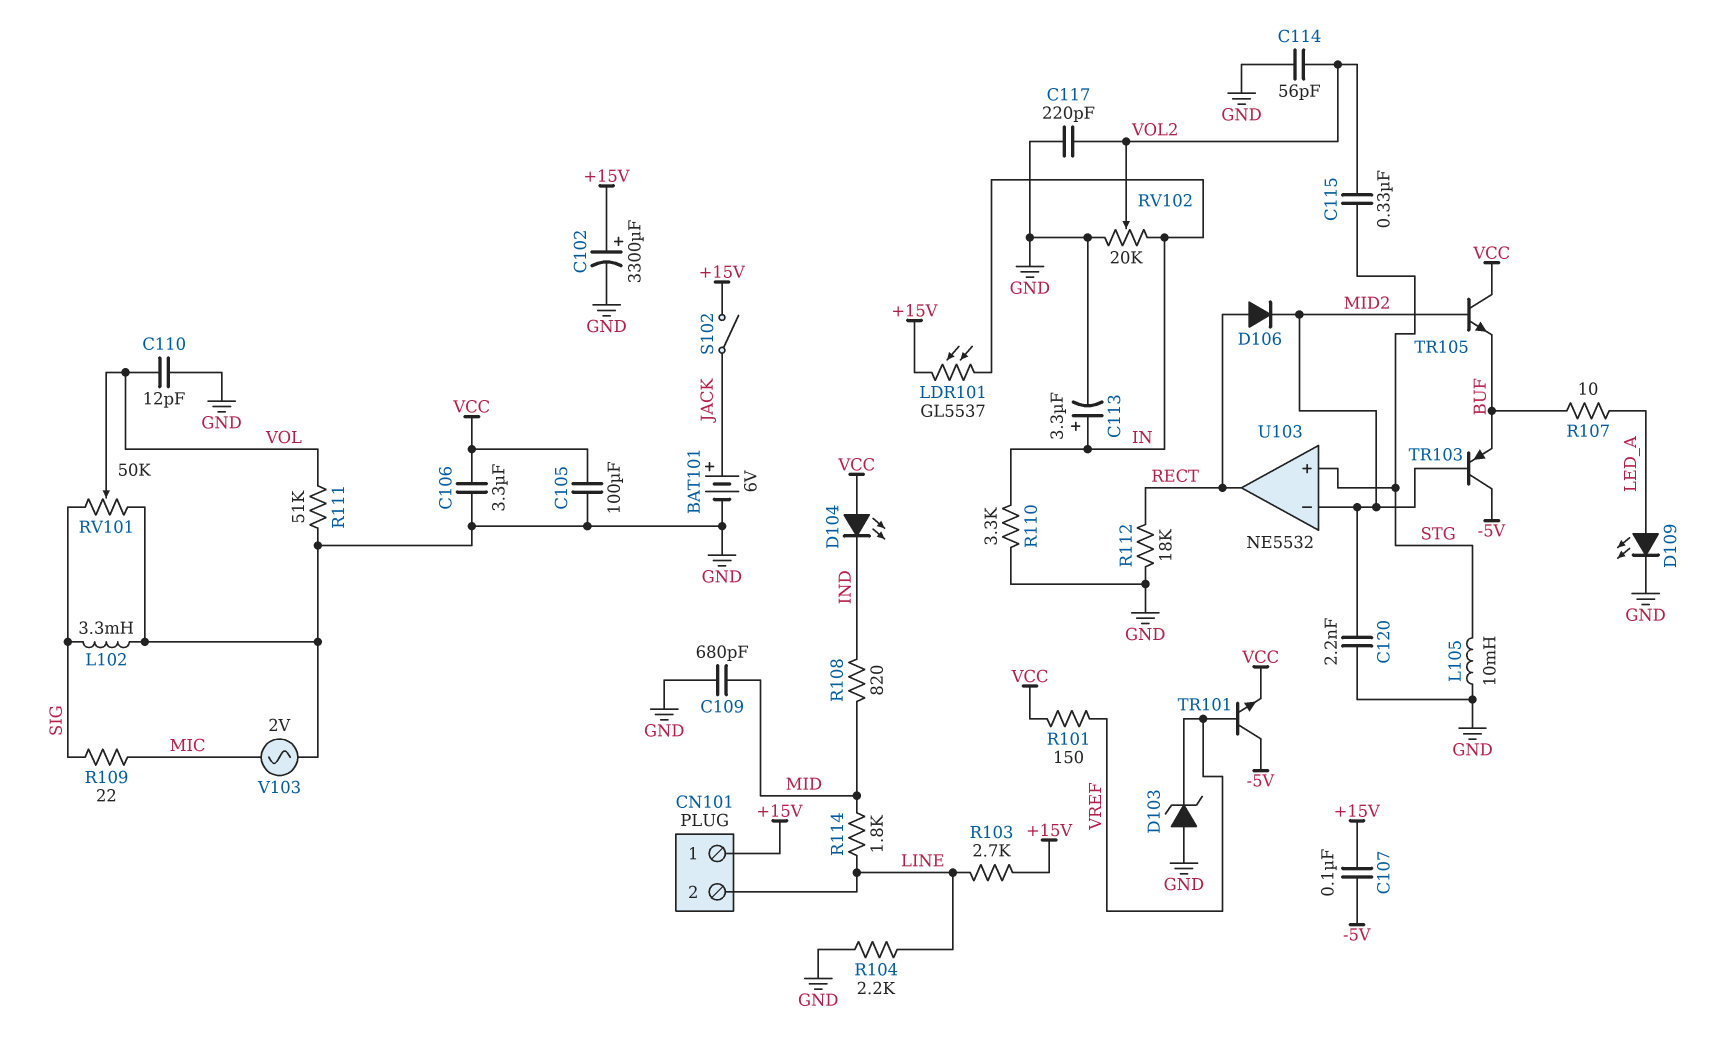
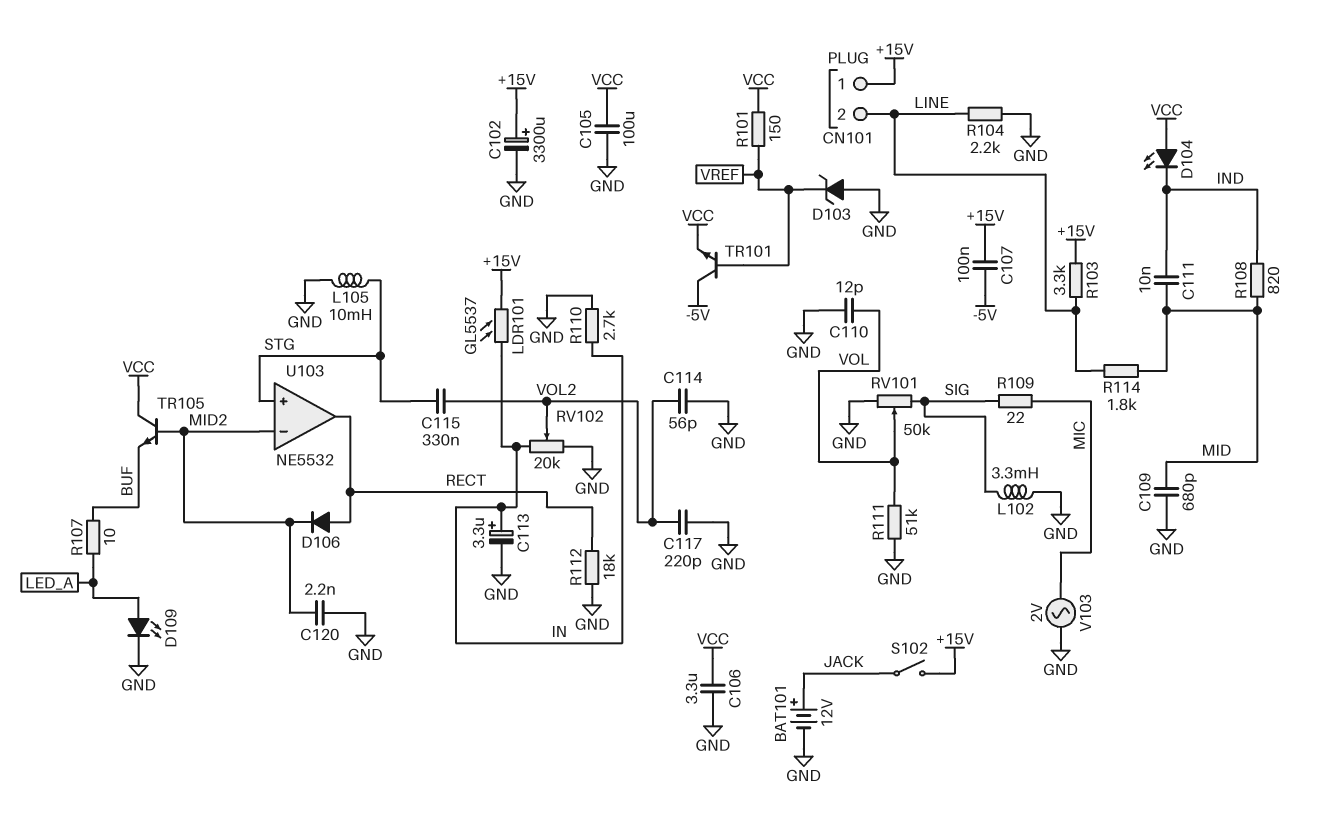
BAT101: 6V (plus JACK, minus GND) -> 12V (plus JACK, minus GND)
C111: none -> 10nF (IND, MID)
R103: 2.7k (+15V, LINE) -> 3.3k (+15V, LINE)
R110: 3.3k (GND, IN) -> 2.7k (GND, IN)
TR103: PNP (B MID2, C -5V, E BUF) -> none

